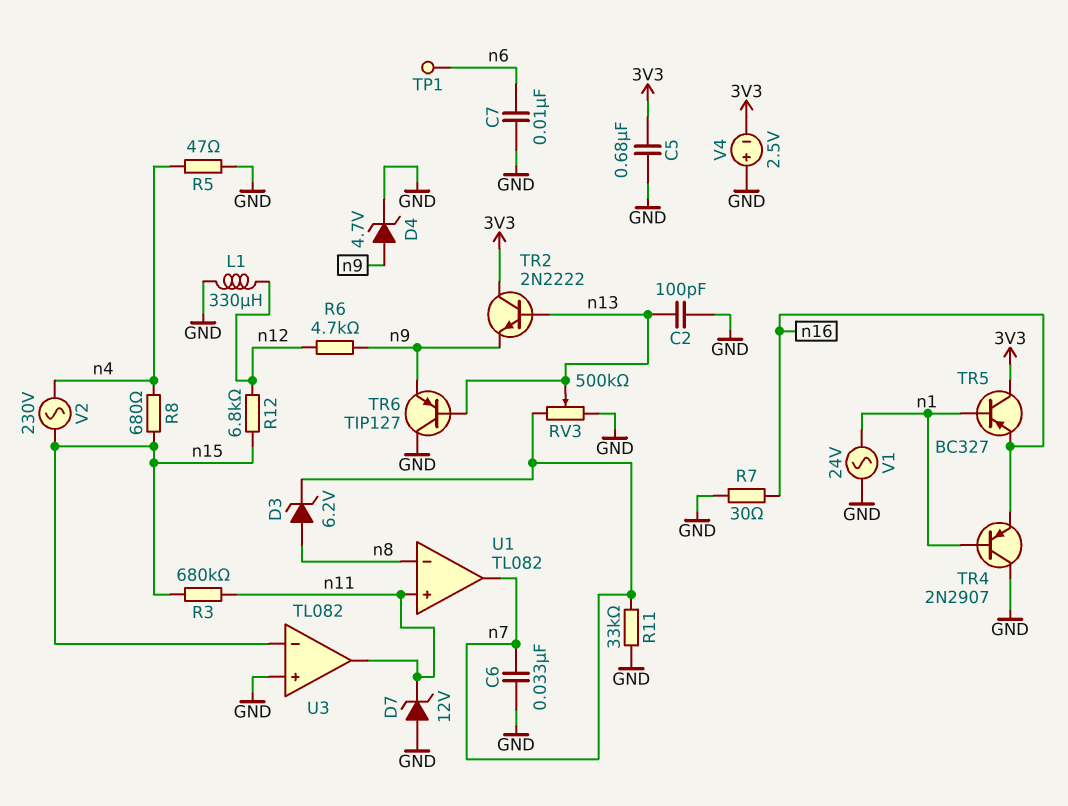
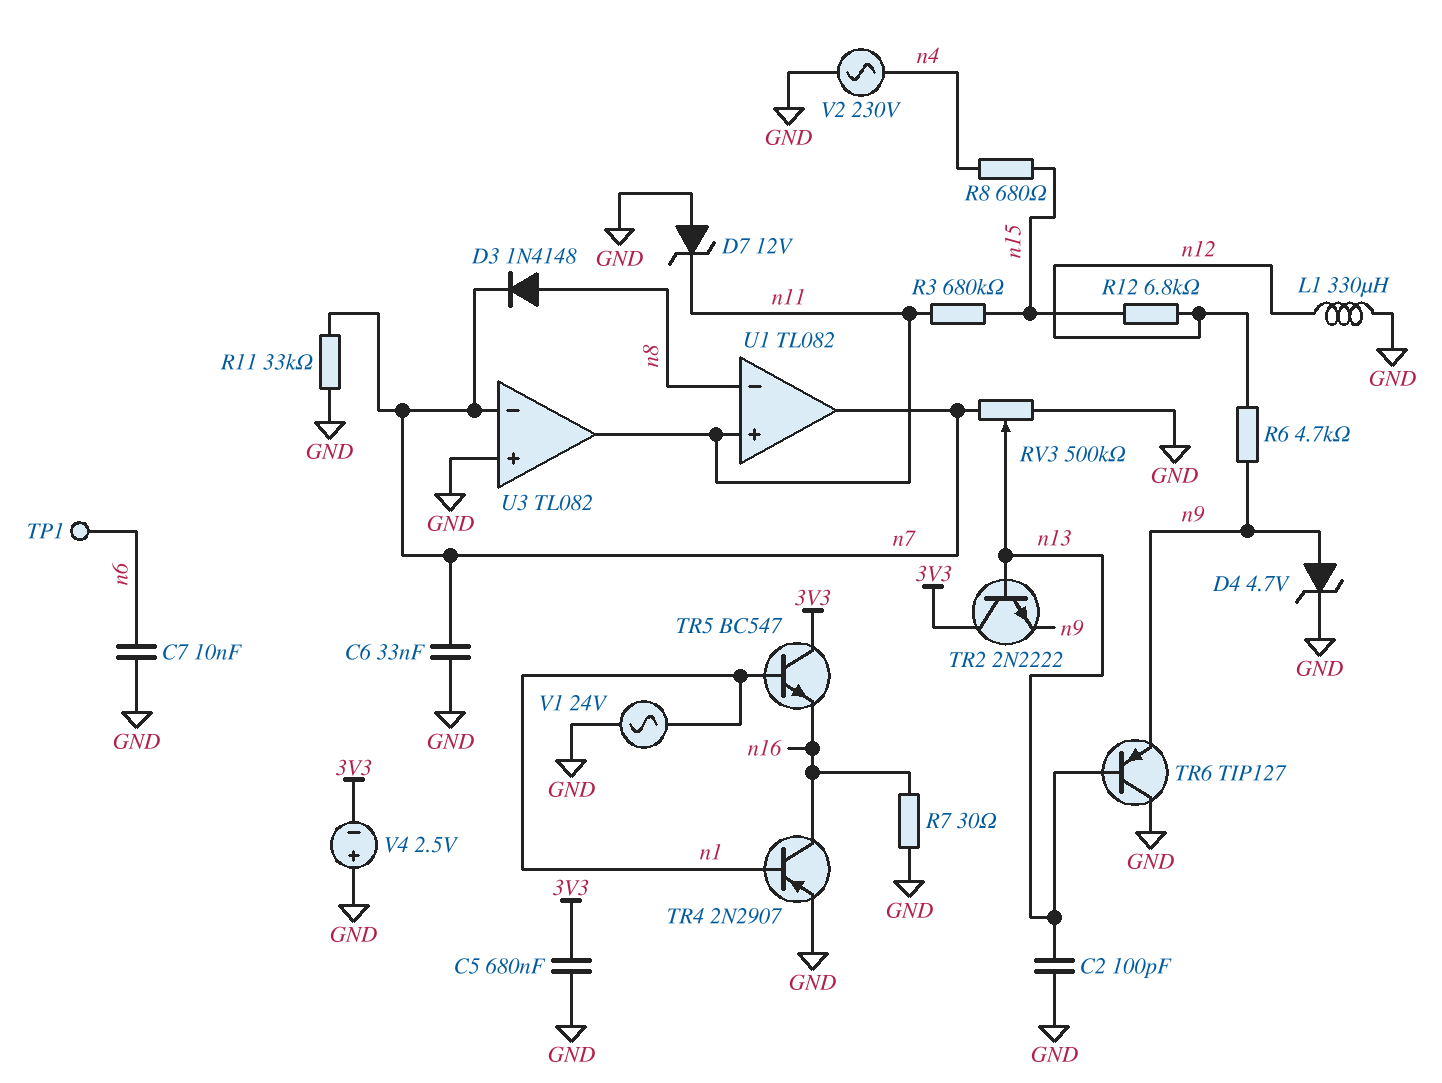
D3: zener 6.2V (A n8, K n7) -> diode 1N4148 (A n8, K n7)
R5: 47 (GND, n4) -> none
TR4: PNP 2N2907 (B n1, C GND, E n16) -> PNP 2N2907 (B n1, C n16, E GND)
TR5: PNP BC327 (B n1, C 3V3, E n16) -> NPN BC547 (B n1, C 3V3, E n16)
U3 pin in-: n15 -> n7
V2: AC 230V (n4, n15) -> AC 230V (GND, n4)

